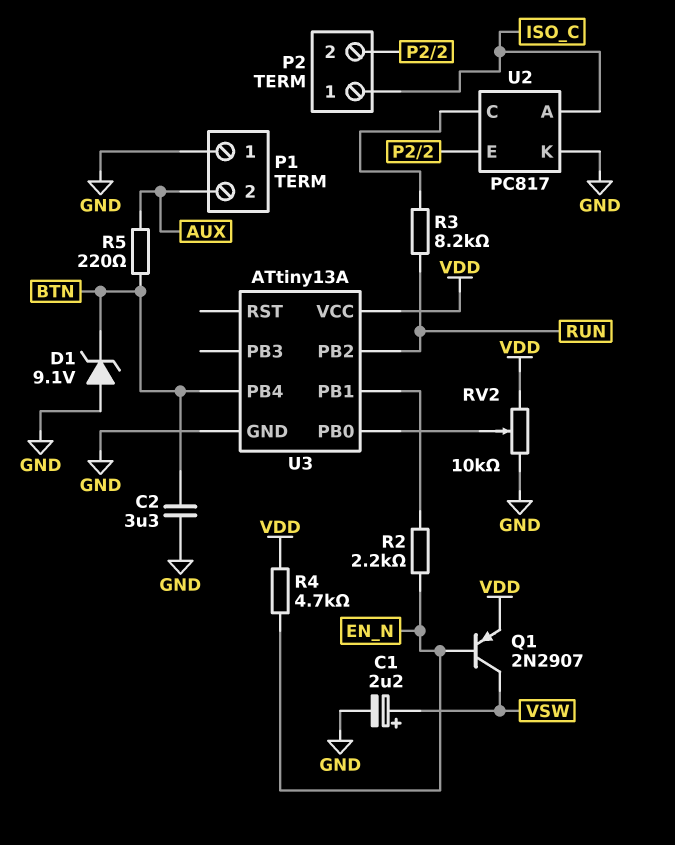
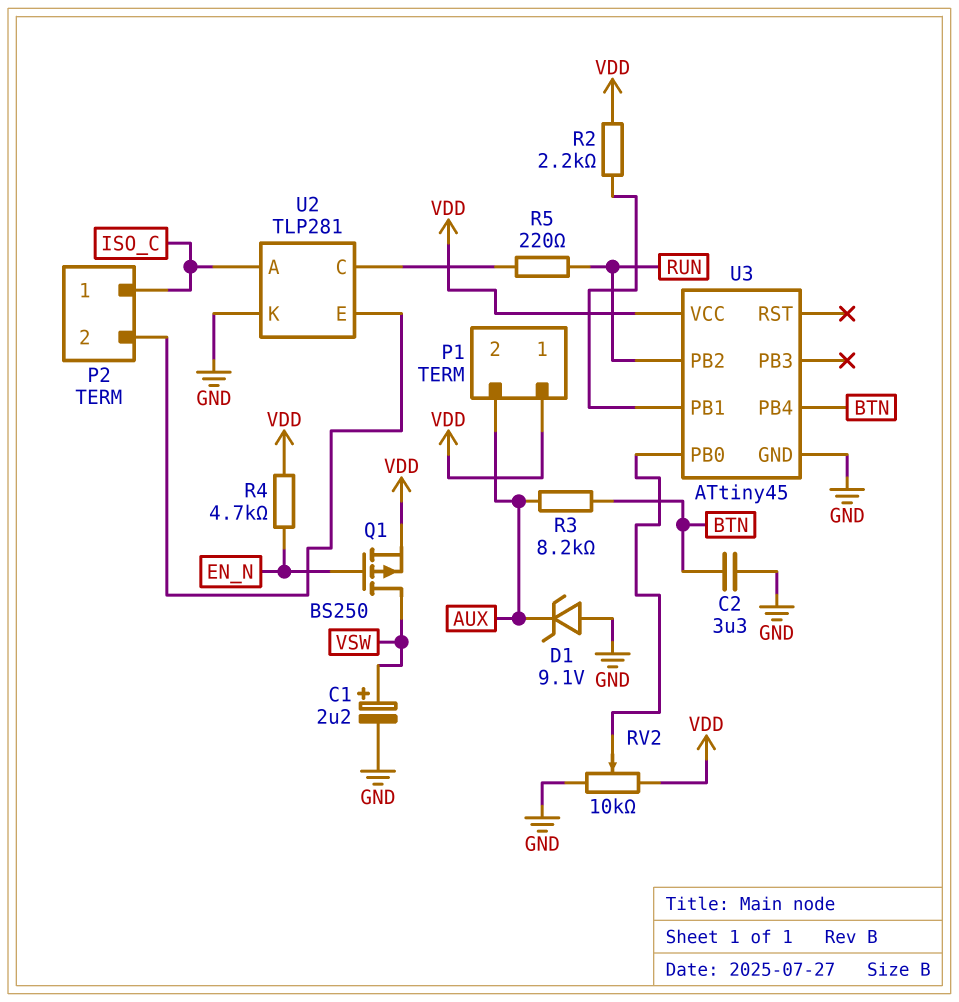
D1: zener 9.1V (A GND, K BTN) -> zener 9.1V (A GND, K AUX)
P1 pin 1: GND -> VDD
Q1: PNP 2N2907 (B EN_N, C VSW, E VDD) -> PMOS BS250 (G EN_N, D VSW, S VDD)
R2: 2.2k (EN_N, U3/PB1) -> 2.2k (U3/PB1, VDD)
R3: 8.2k (RUN, U2/C) -> 8.2k (AUX, BTN)
R5: 220 (AUX, BTN) -> 220 (RUN, U2/C)
U2: PC817 -> TLP281
U3: ATtiny13A -> ATtiny45

